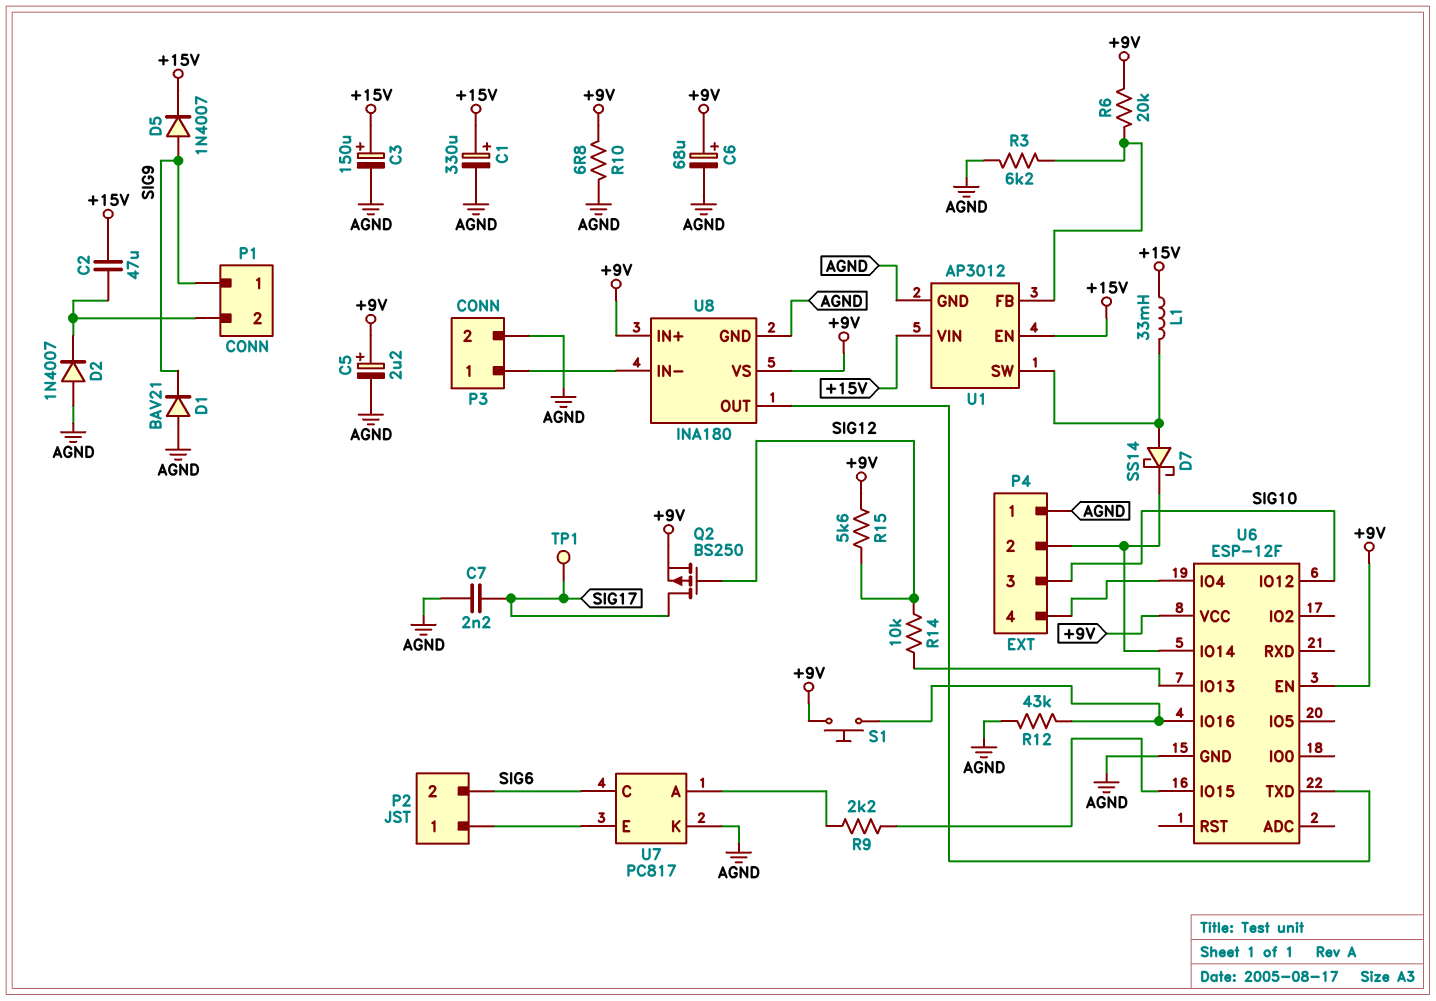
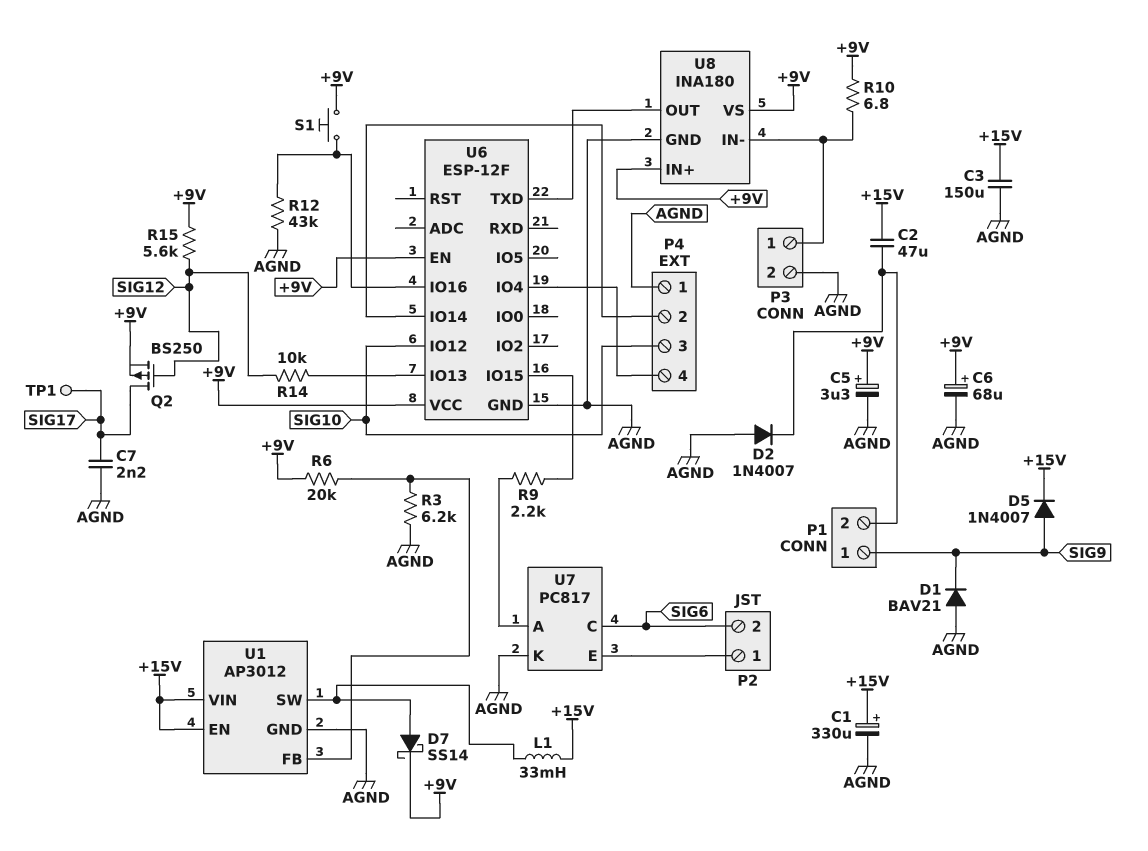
C3: 150uF (plus +15V, minus AGND) -> 150uF (+15V, AGND)
C5: 2.2uF (plus +9V, minus AGND) -> 3.3uF (plus +9V, minus AGND)
D7: schottky SS14 (A U1/SW, K P4/2) -> schottky SS14 (A U1/SW, K +9V)
R10: 6.8 (+9V, AGND) -> 6.8 (+9V, P3/1)

